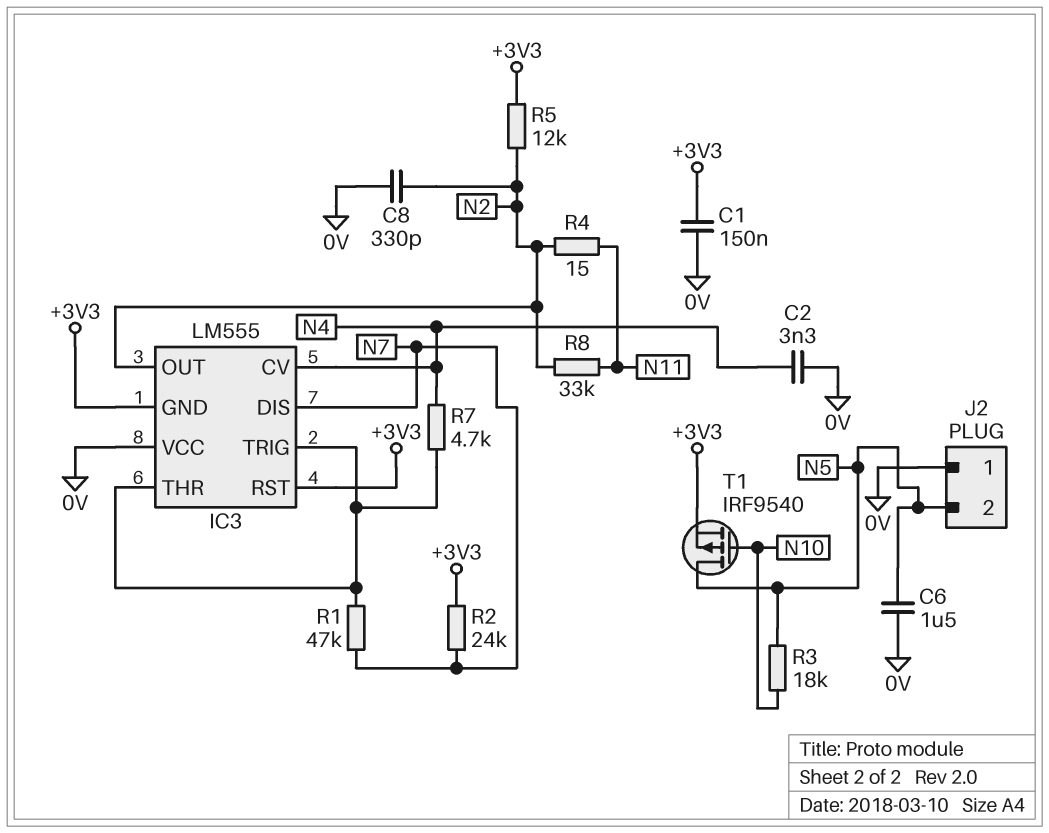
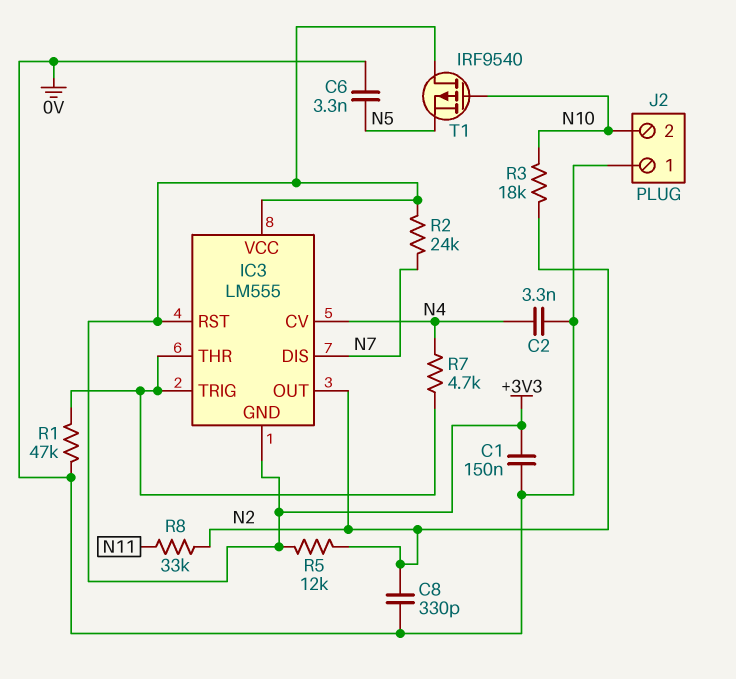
C6: 1.5uF (0V, N5) -> 3.3nF (0V, N5)
IC3 pin VCC: 0V -> +3V3
J2 pin 2: N5 -> N10
R1: 47k (IC3/THR, N7) -> 47k (0V, IC3/THR)
R3: 18k (N5, N10) -> 18k (N2, N10)
R4: 15 (N2, N11) -> none
T1: PMOS IRF9540 (G N10, D N5, S +3V3) -> PMOS IRF9540 (G N10, D +3V3, S N5)

